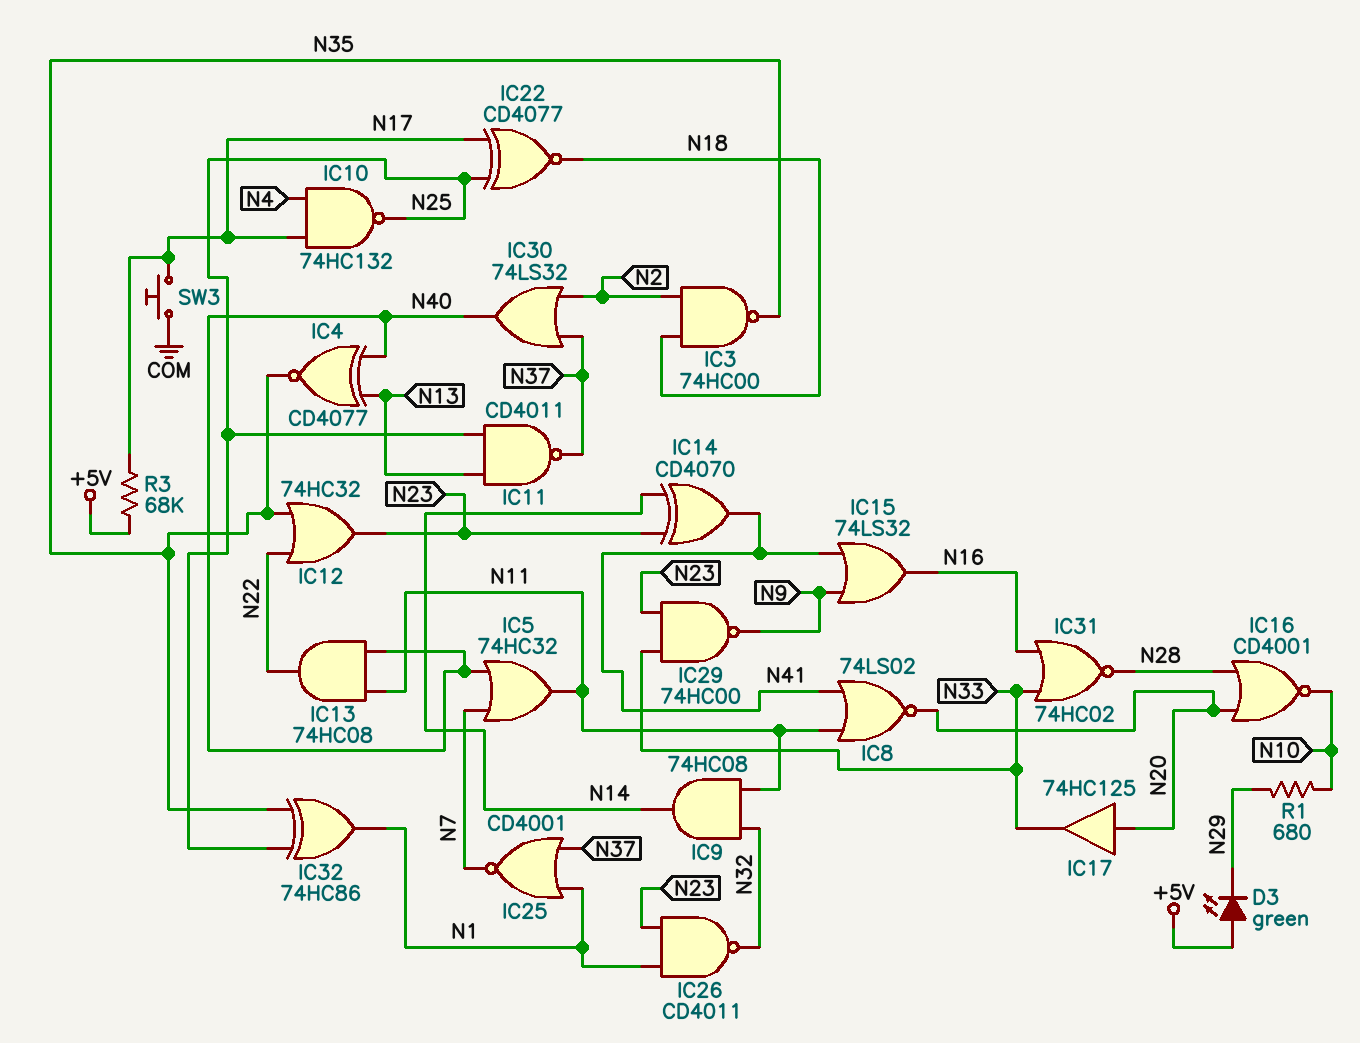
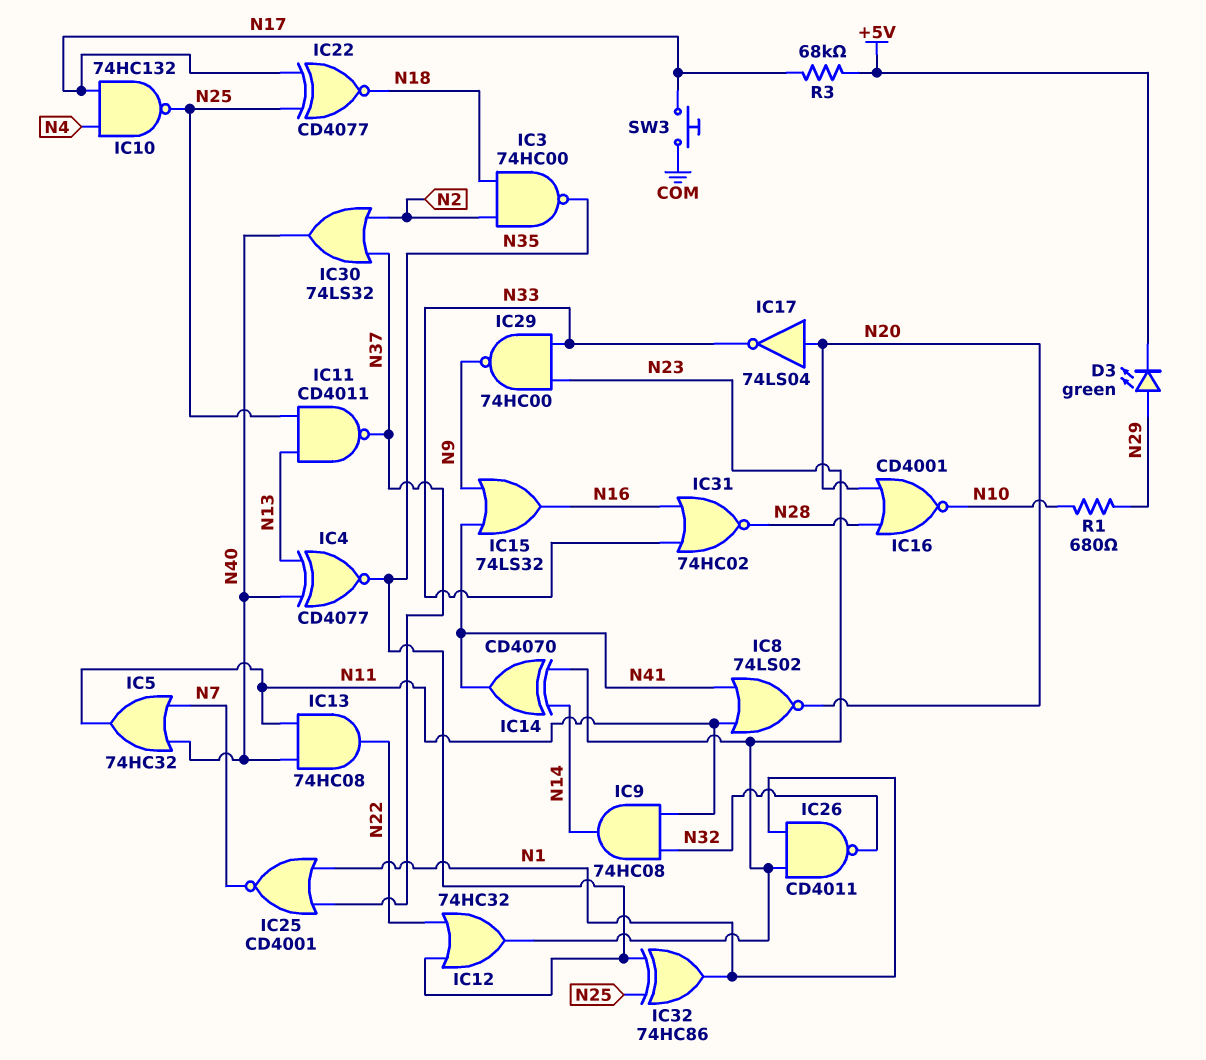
D3: LED green (A +5V, K N29) -> LED green (A N29, K +5V)
IC17: buffer 74HC125 (in N20, out N33) -> NOT 74LS04 (in N20, out N33)

